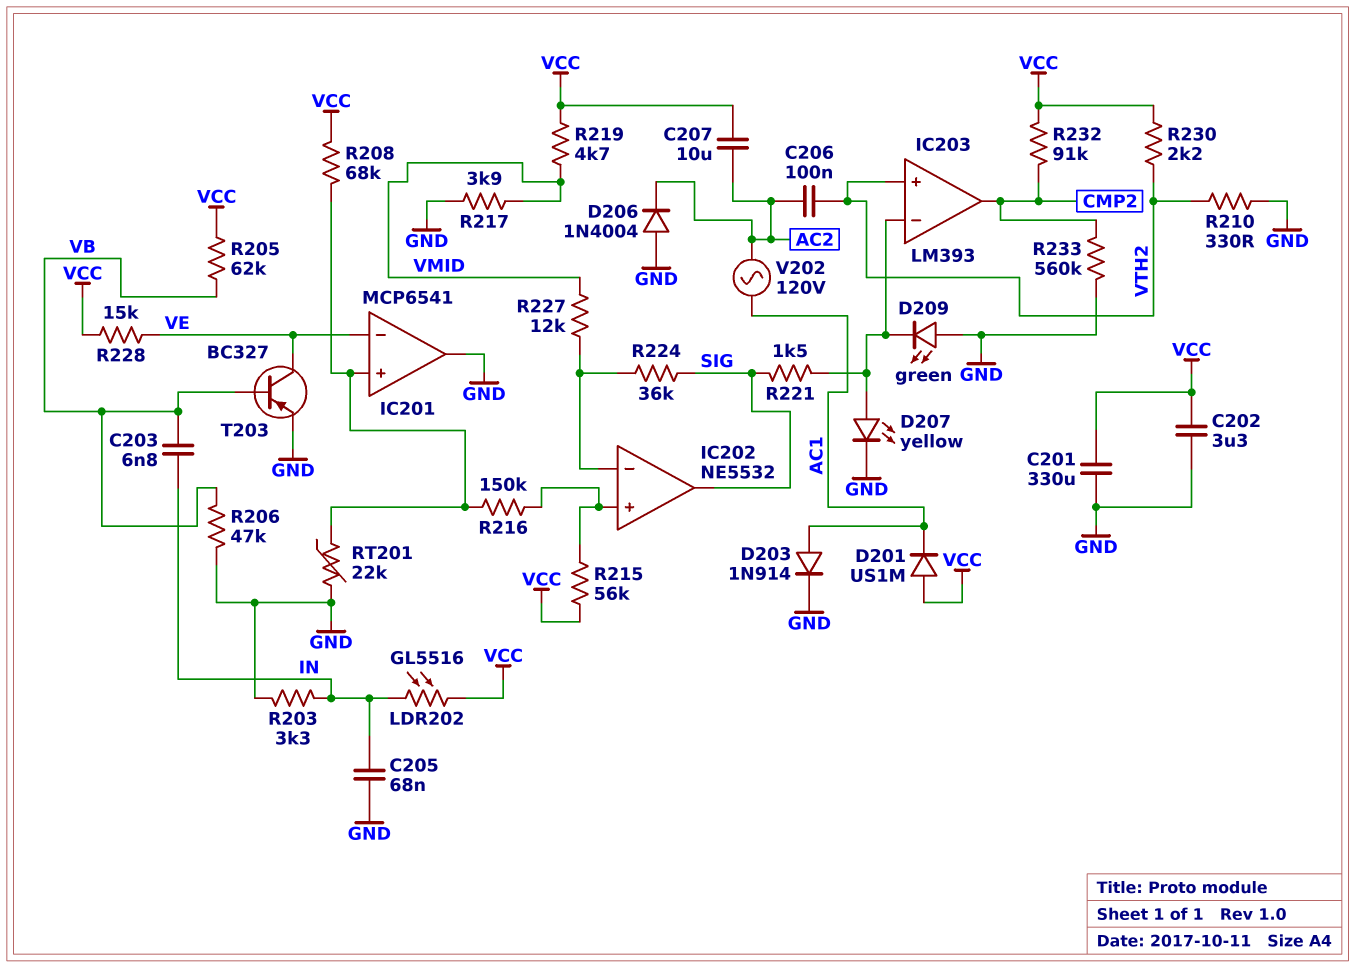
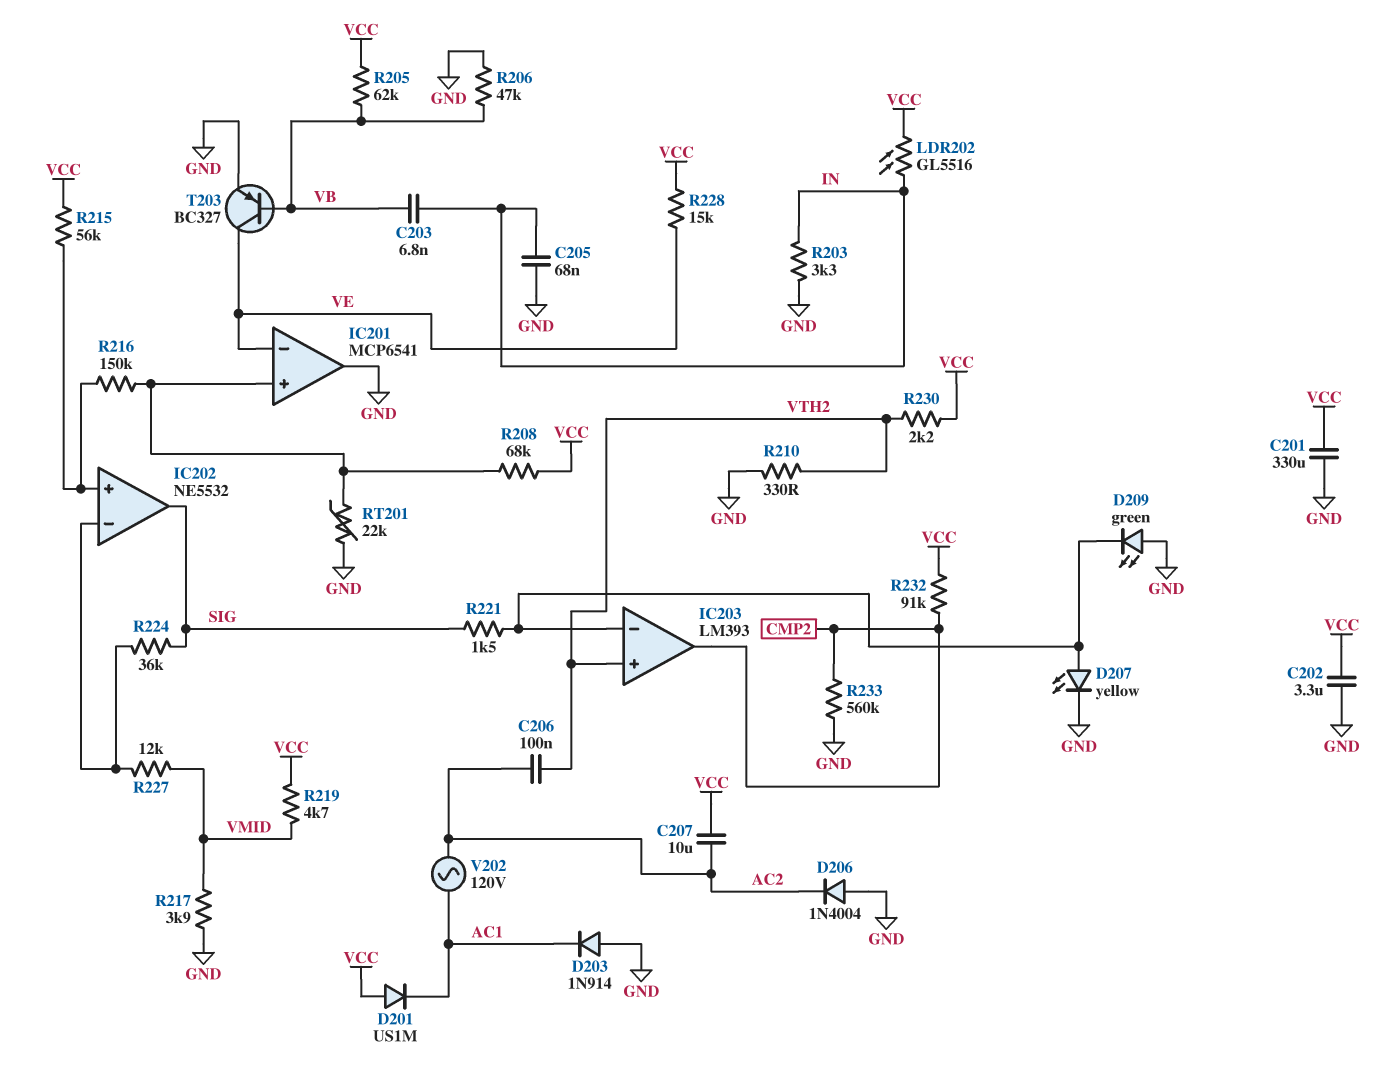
D203: diode 1N914 (A AC1, K GND) -> diode 1N914 (A GND, K AC1)

